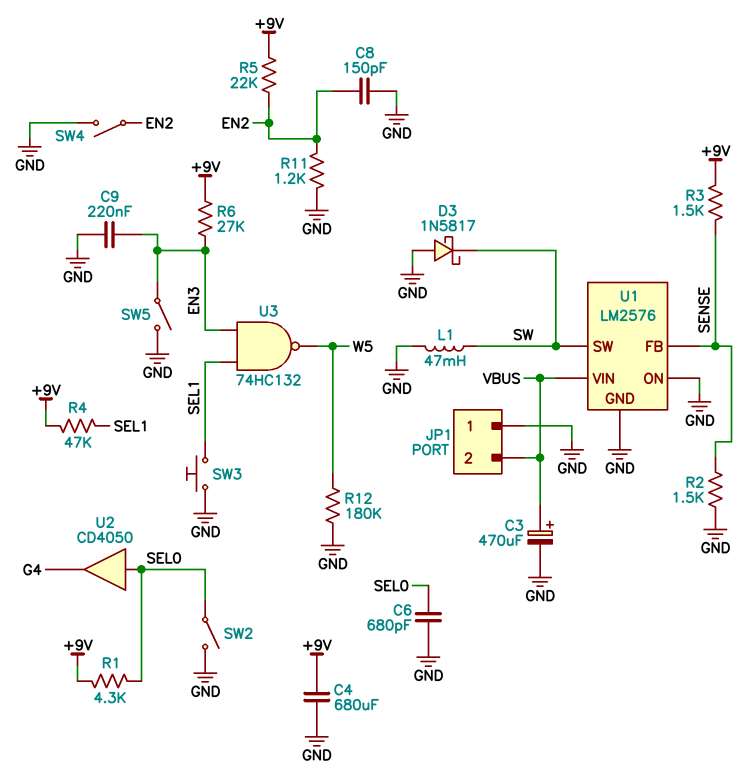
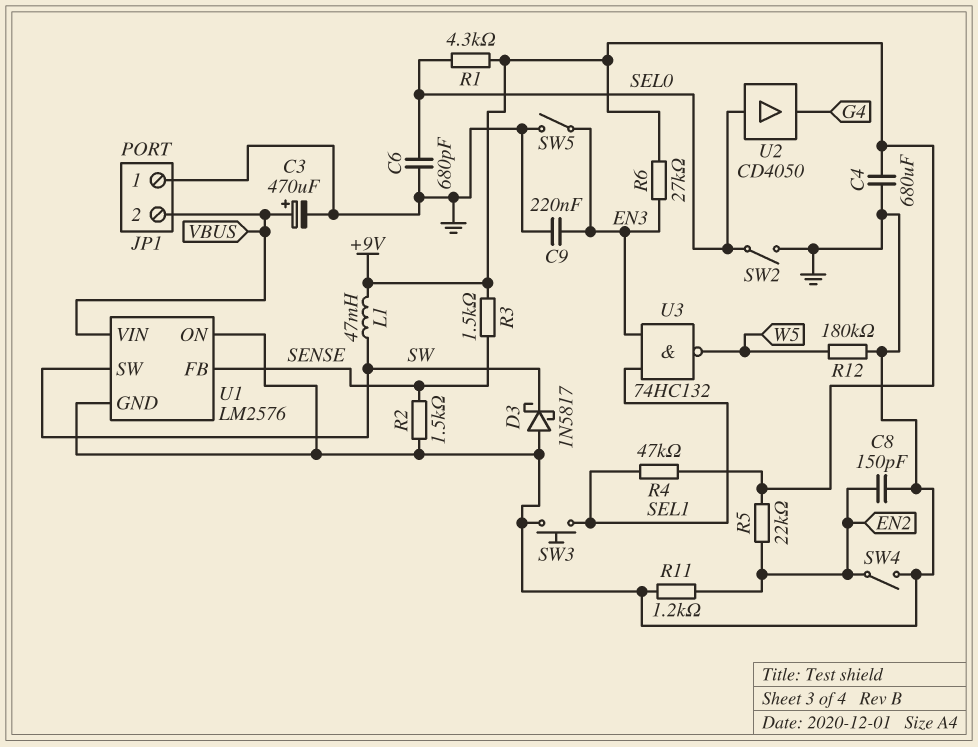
L1: 47mH (GND, SW) -> 47mH (+9V, SW)

